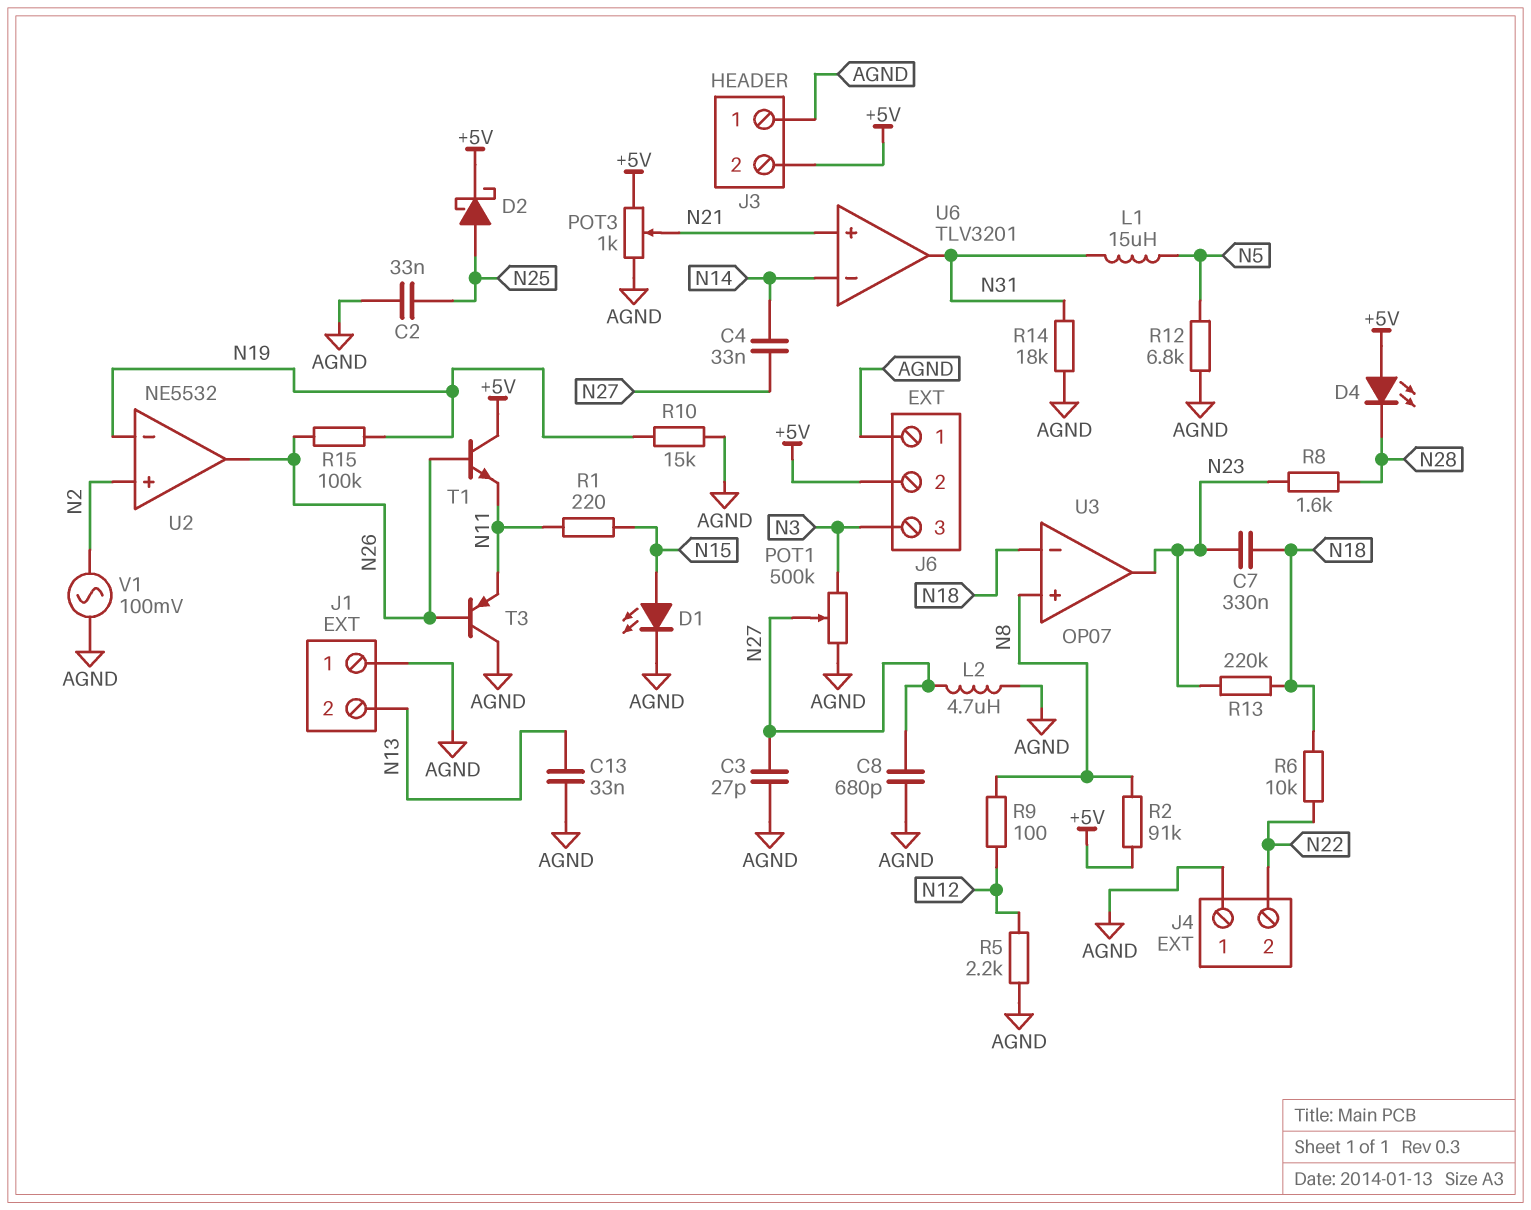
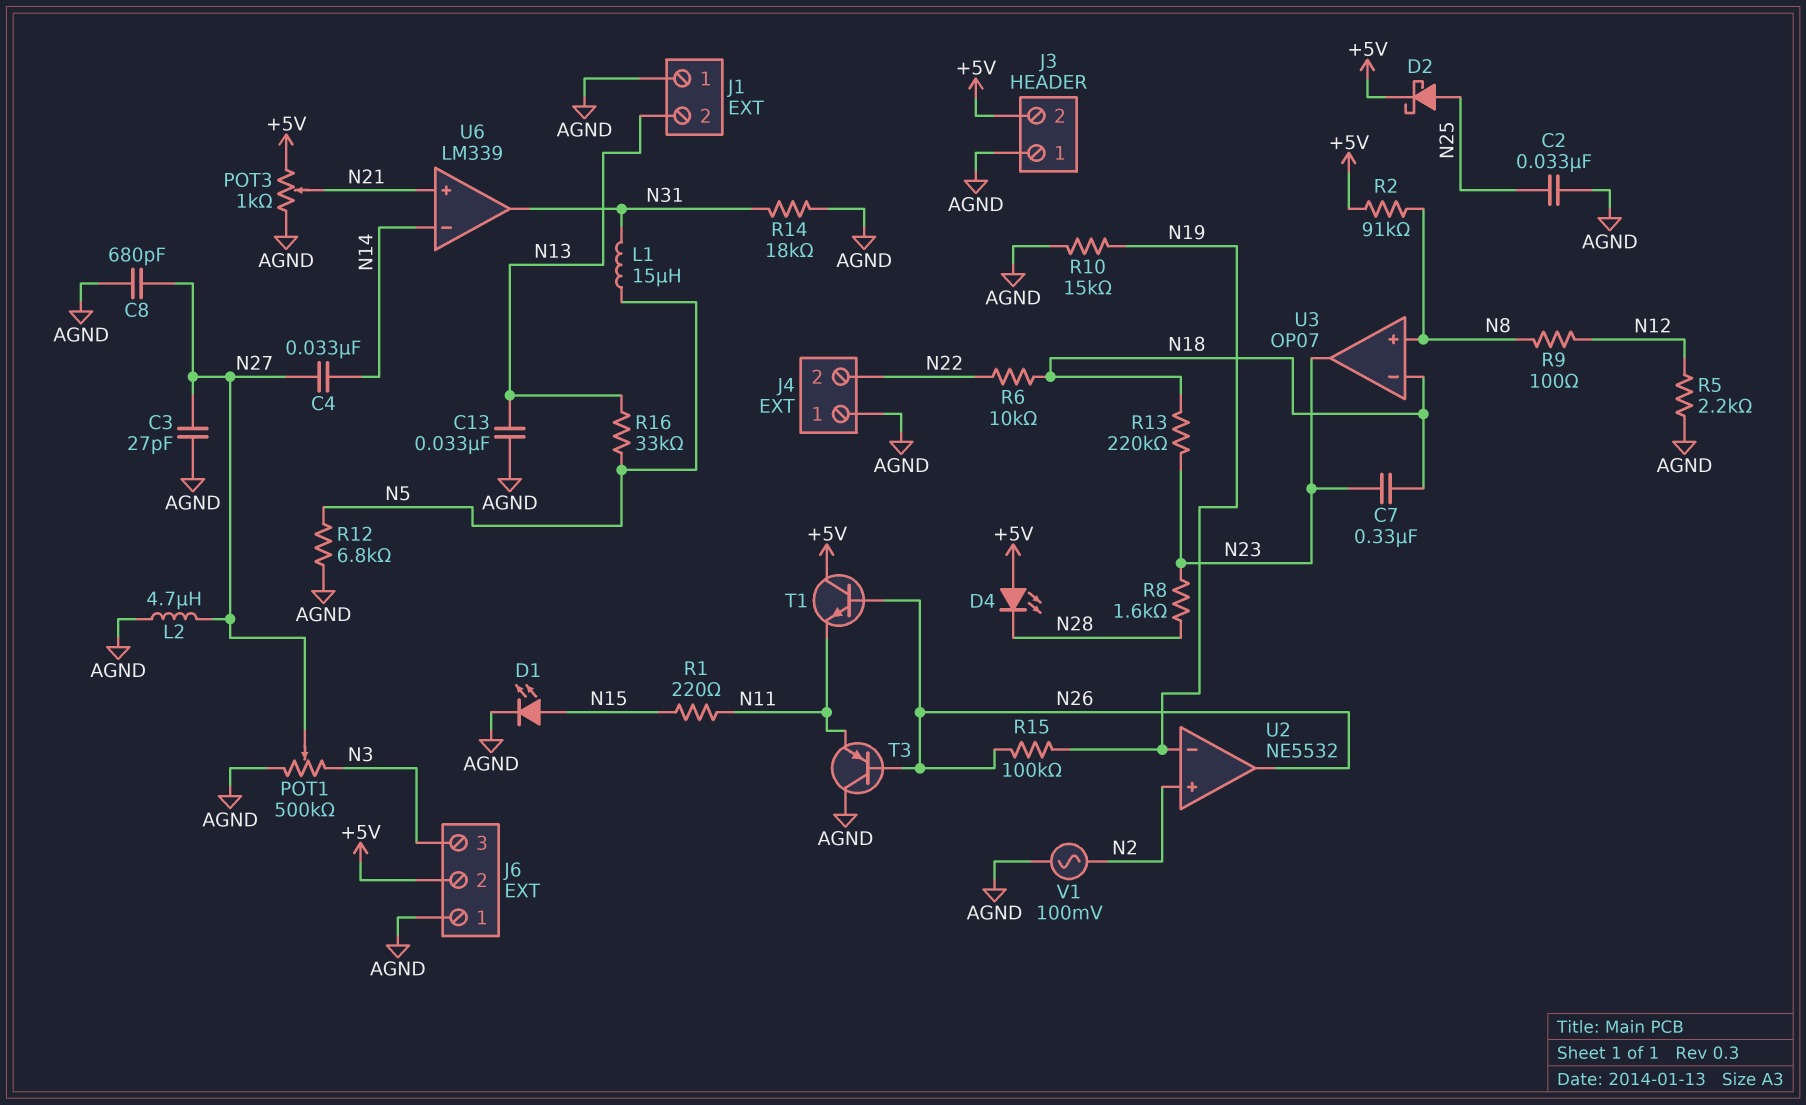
R16: none -> 33k (N5, N13)
U6: TLV3201 -> LM339

